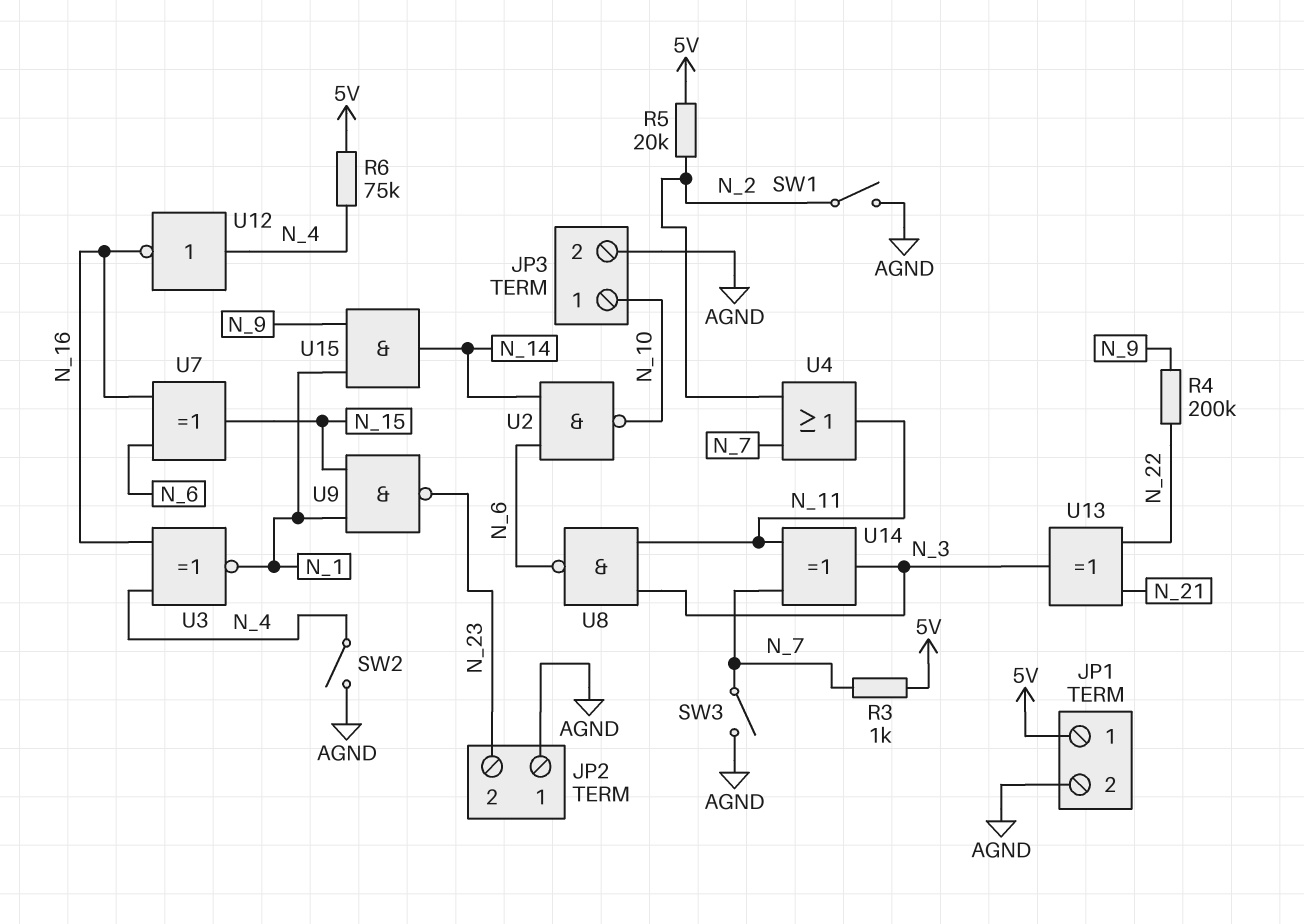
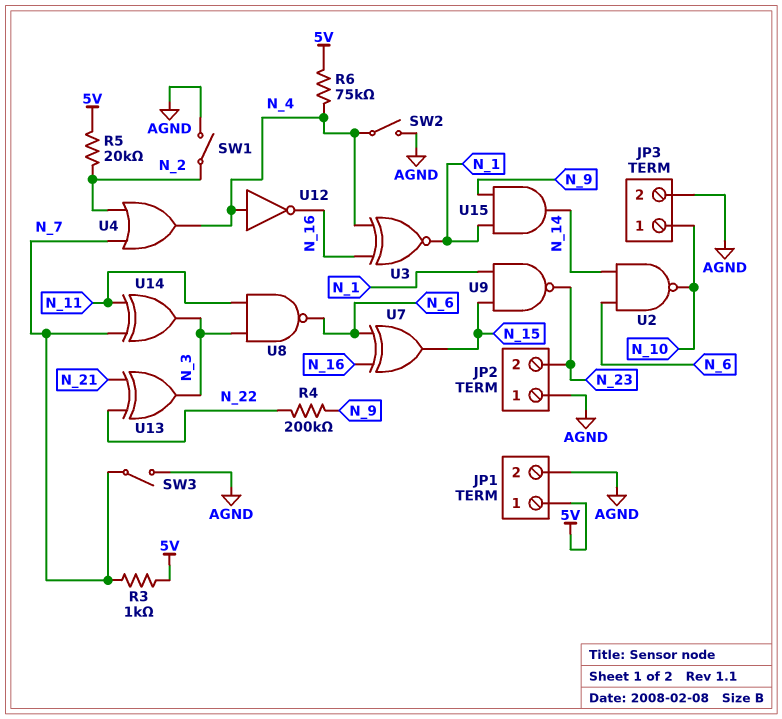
U4: OR (in N_2, in N_7, out N_11) -> OR (in N_2, in N_7, out N_4)

